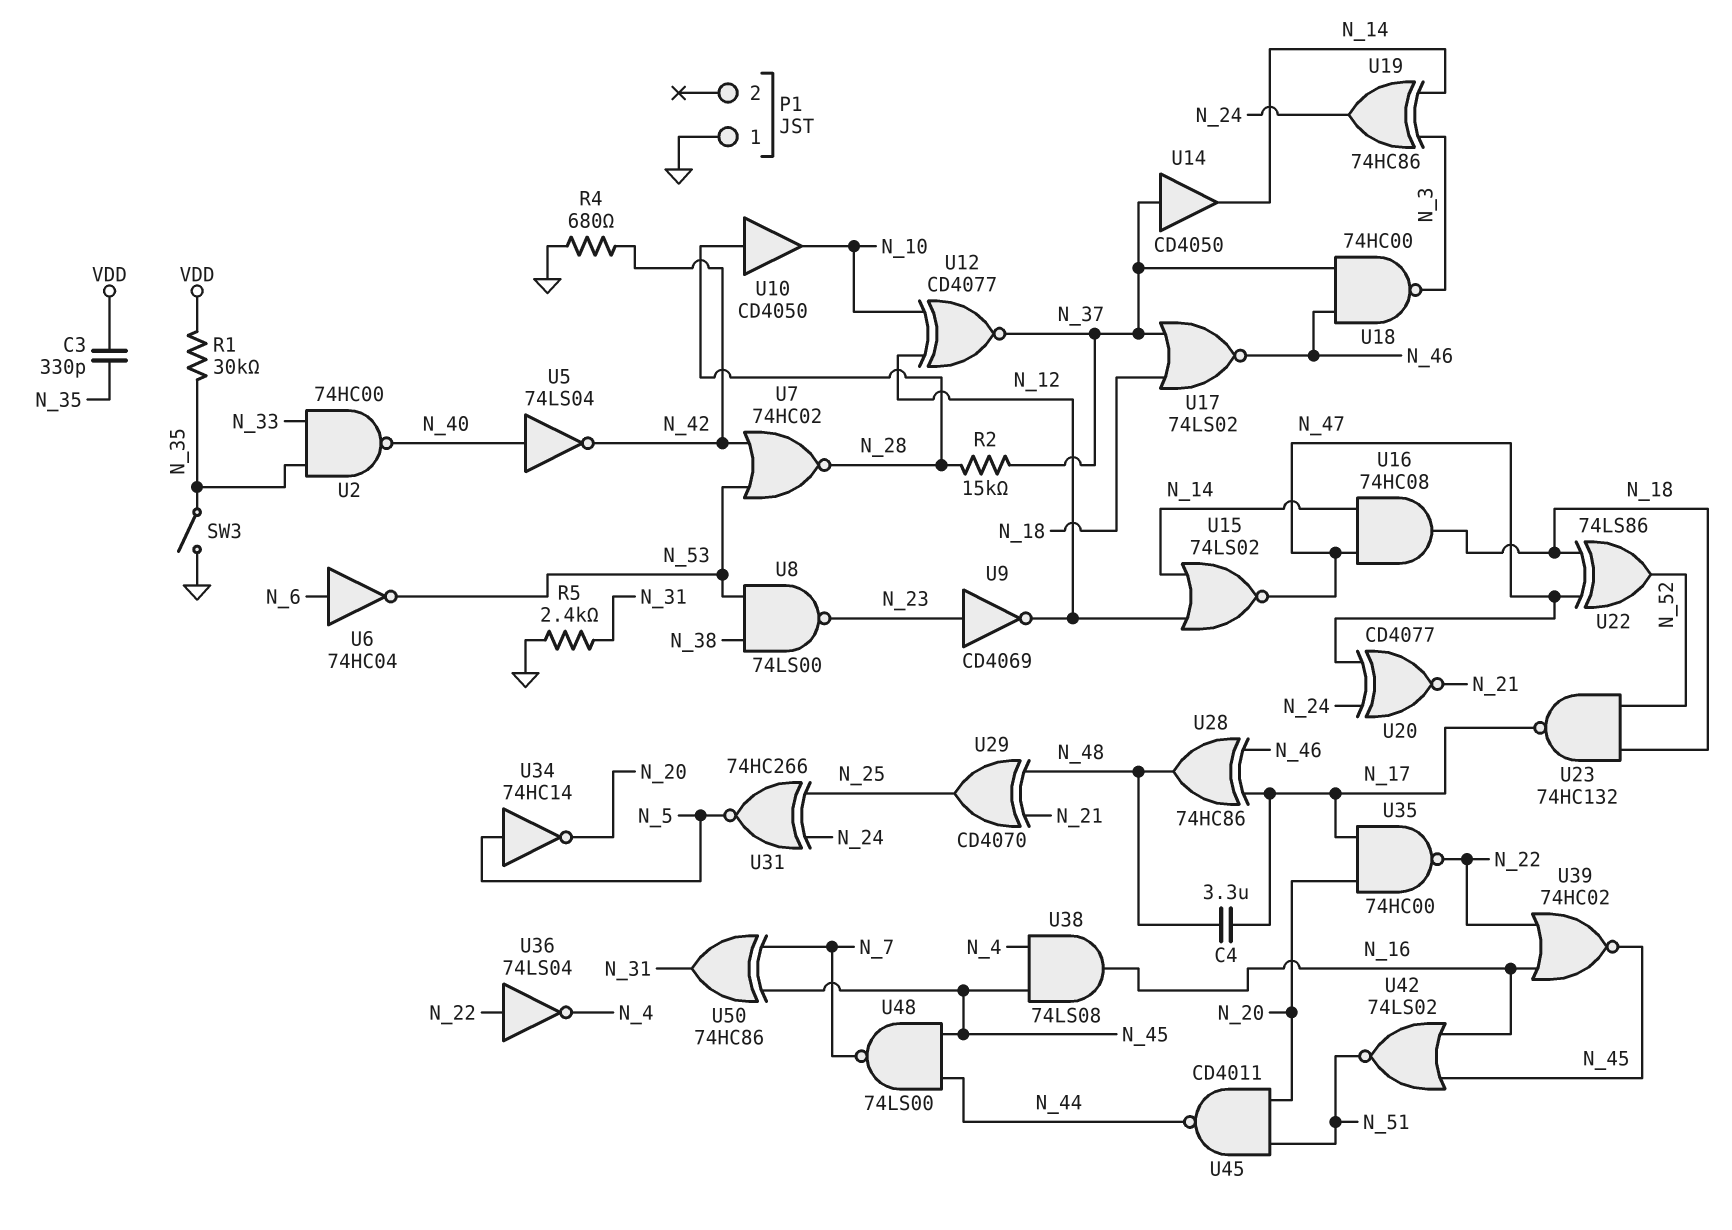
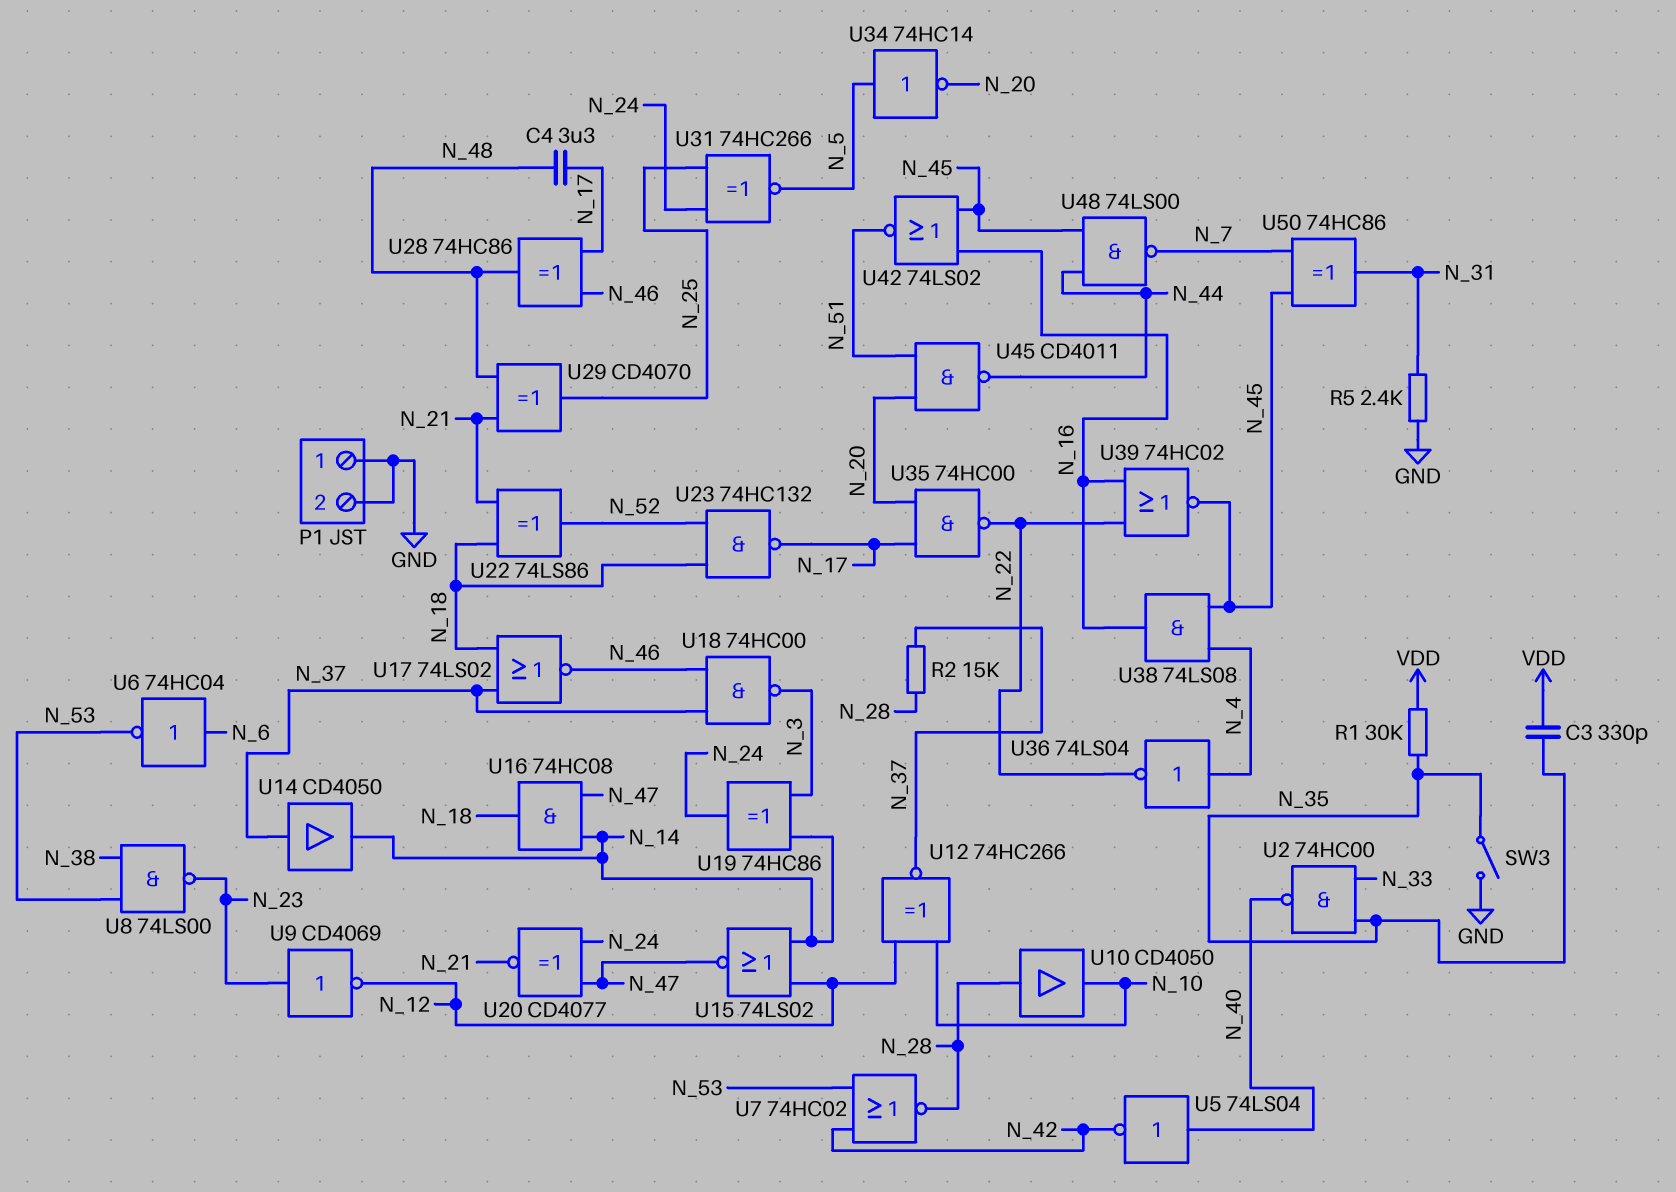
P1 pin 2: none -> GND
R4: 680 (GND, N_42) -> none
U12: XNOR CD4077 (in N_10, in N_12, out N_37) -> XNOR 74HC266 (in N_10, in N_12, out N_37)
U22: XOR 74LS86 (in N_18, in N_47, out N_52) -> XOR 74LS86 (in N_18, in N_21, out N_52)
U36: NOT 74LS04 (in N_22, out N_4) -> NOT 74LS04 (in N_4, out N_22)

